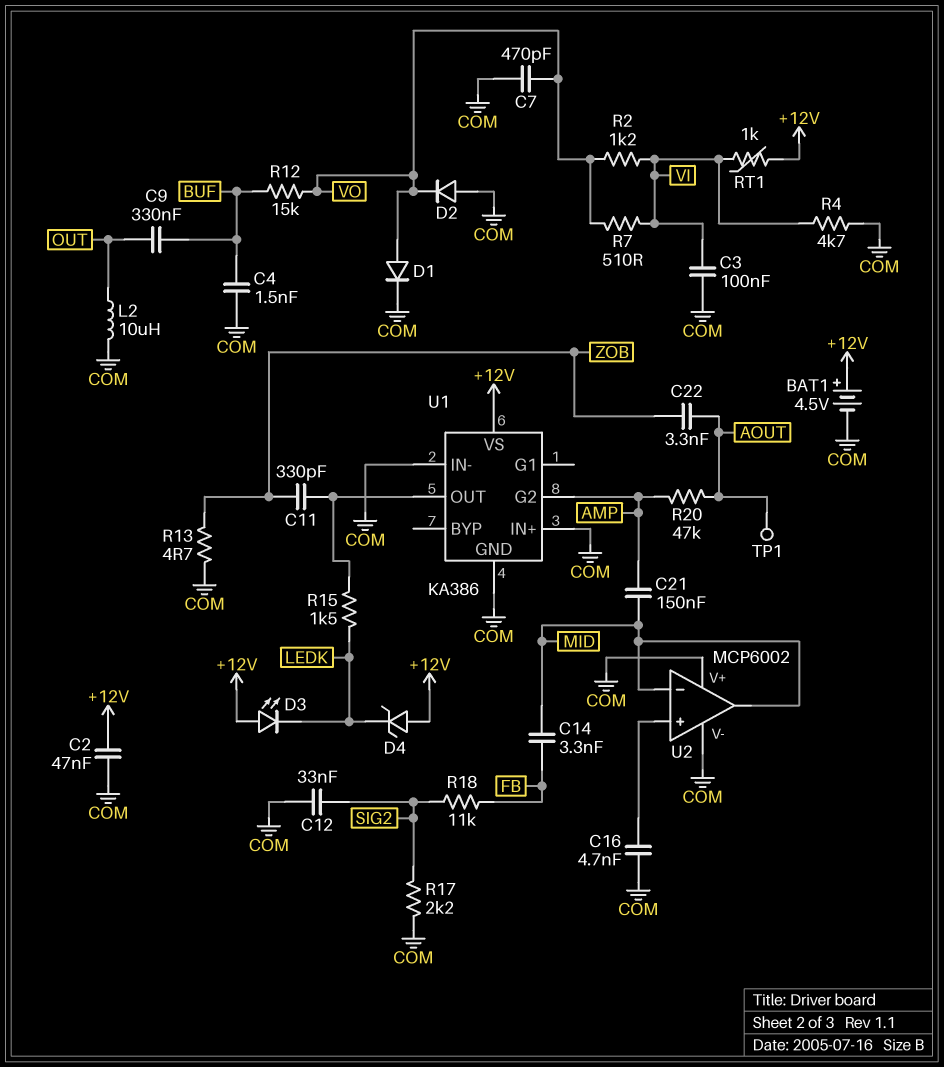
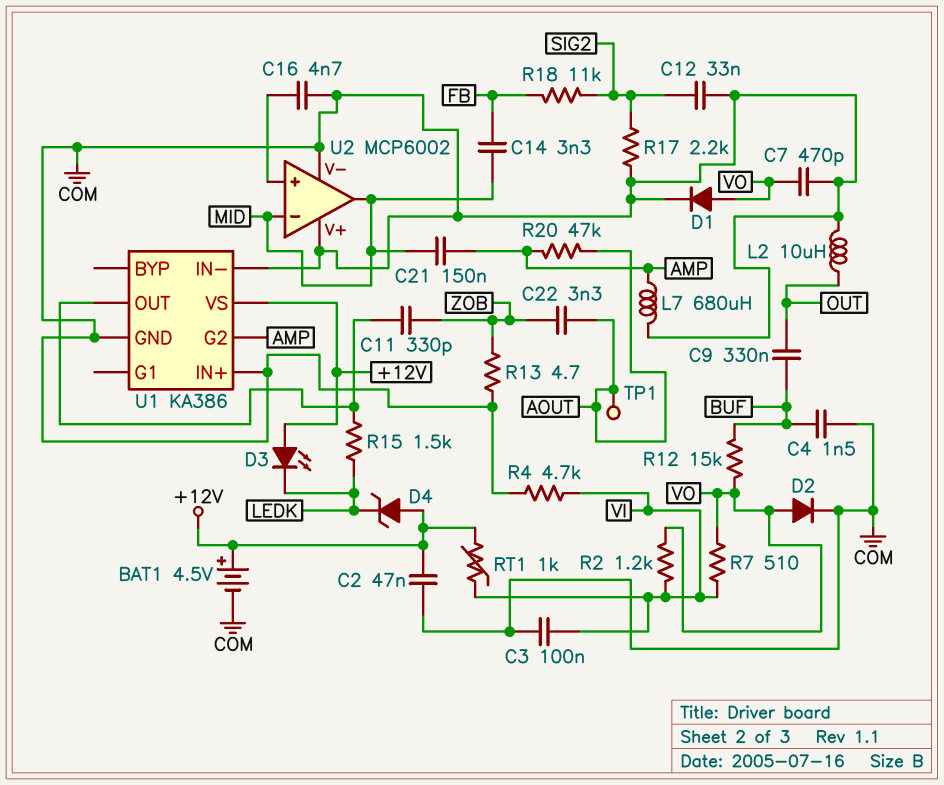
D2: diode (A COM, K VO) -> diode (A VO, K COM)
L7: none -> 680uH (AMP, COM)

